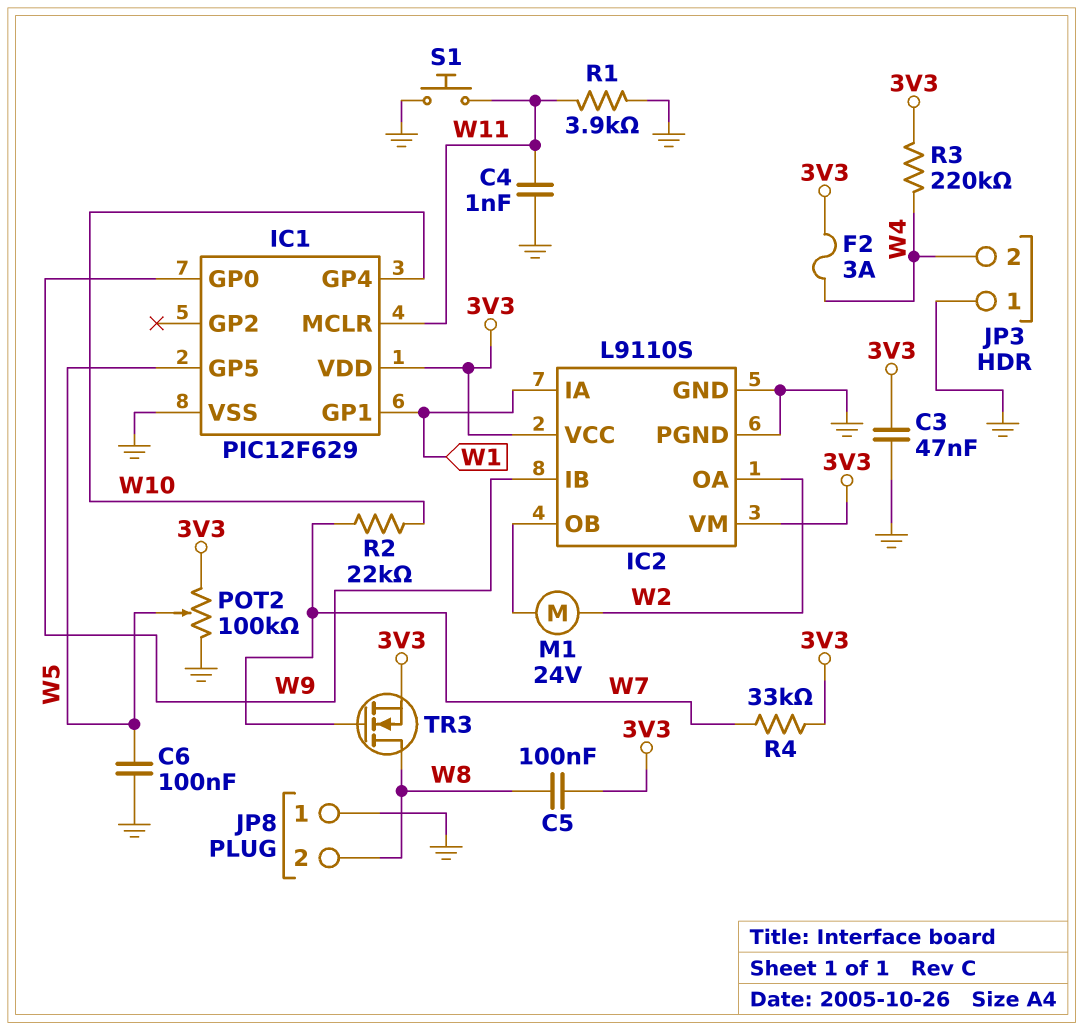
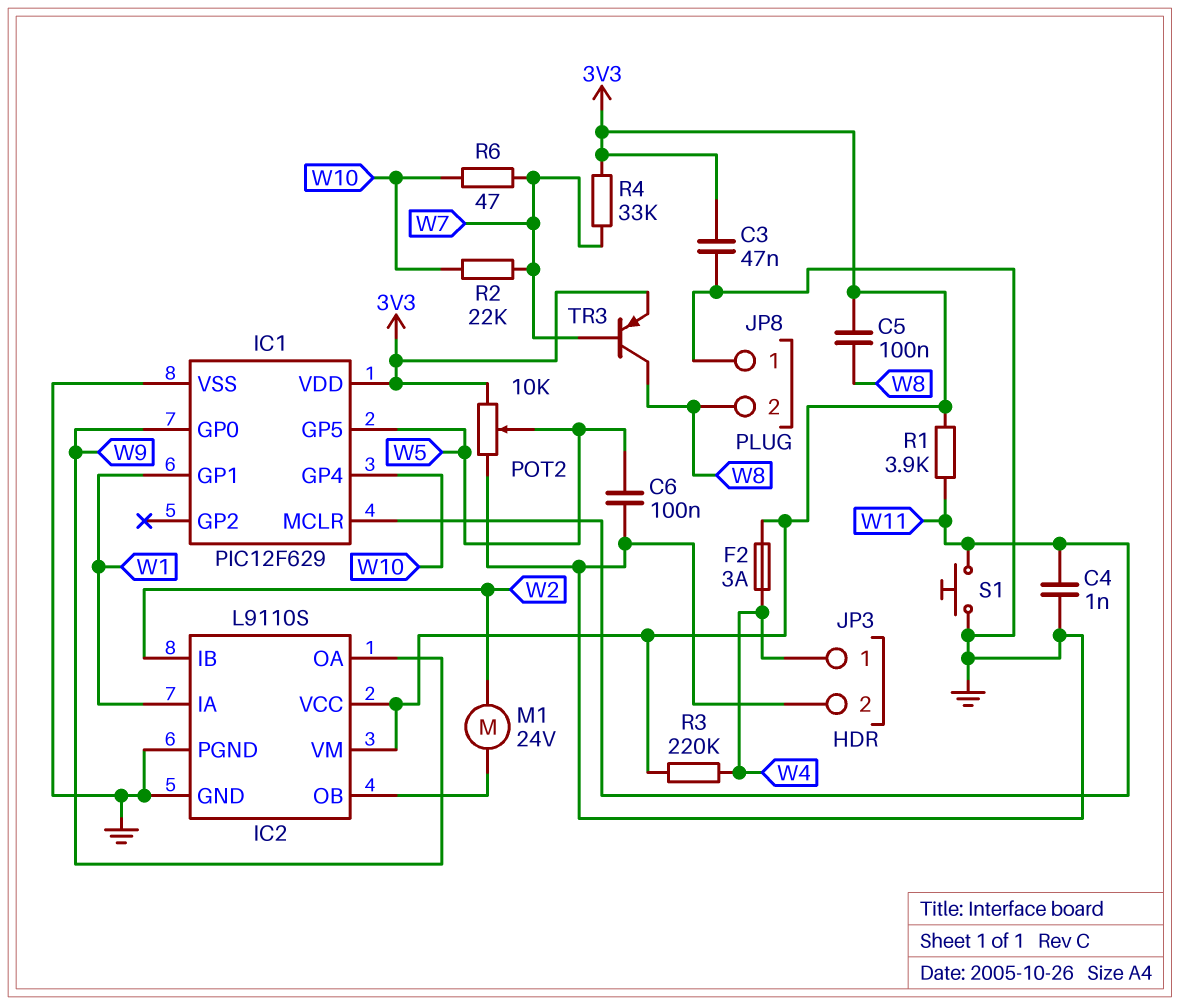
IC2 pin IB: W9 -> W2
IC2 pin OA: W2 -> W9
JP3 pin 1: GND -> W4
JP3 pin 2: W4 -> GND
POT2: 100k (3V3, GND, wiper W5) -> 10k (3V3, GND, wiper W5)
R1: 3.9k (GND, W11) -> 3.9k (3V3, W11)
R6: none -> 47 (W7, W10)
TR3: NMOS (G W7, D W8, S 3V3) -> PNP (B W7, C W8, E 3V3)

